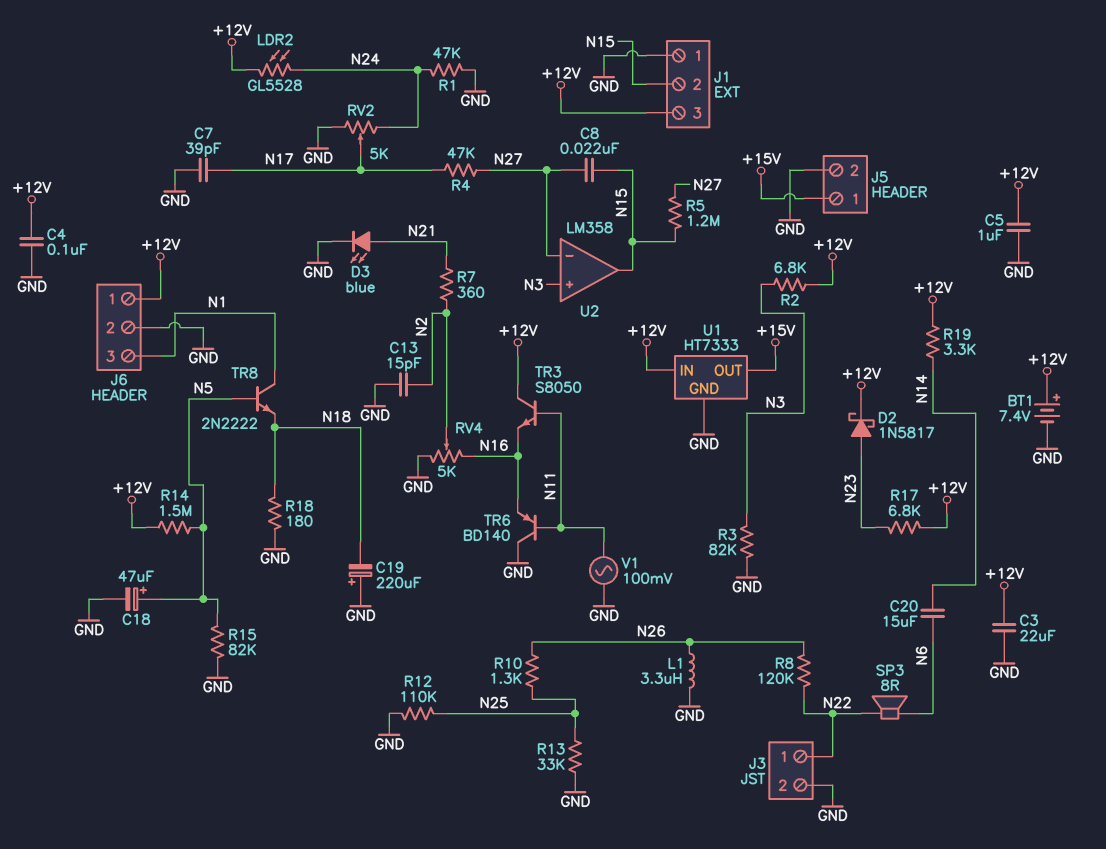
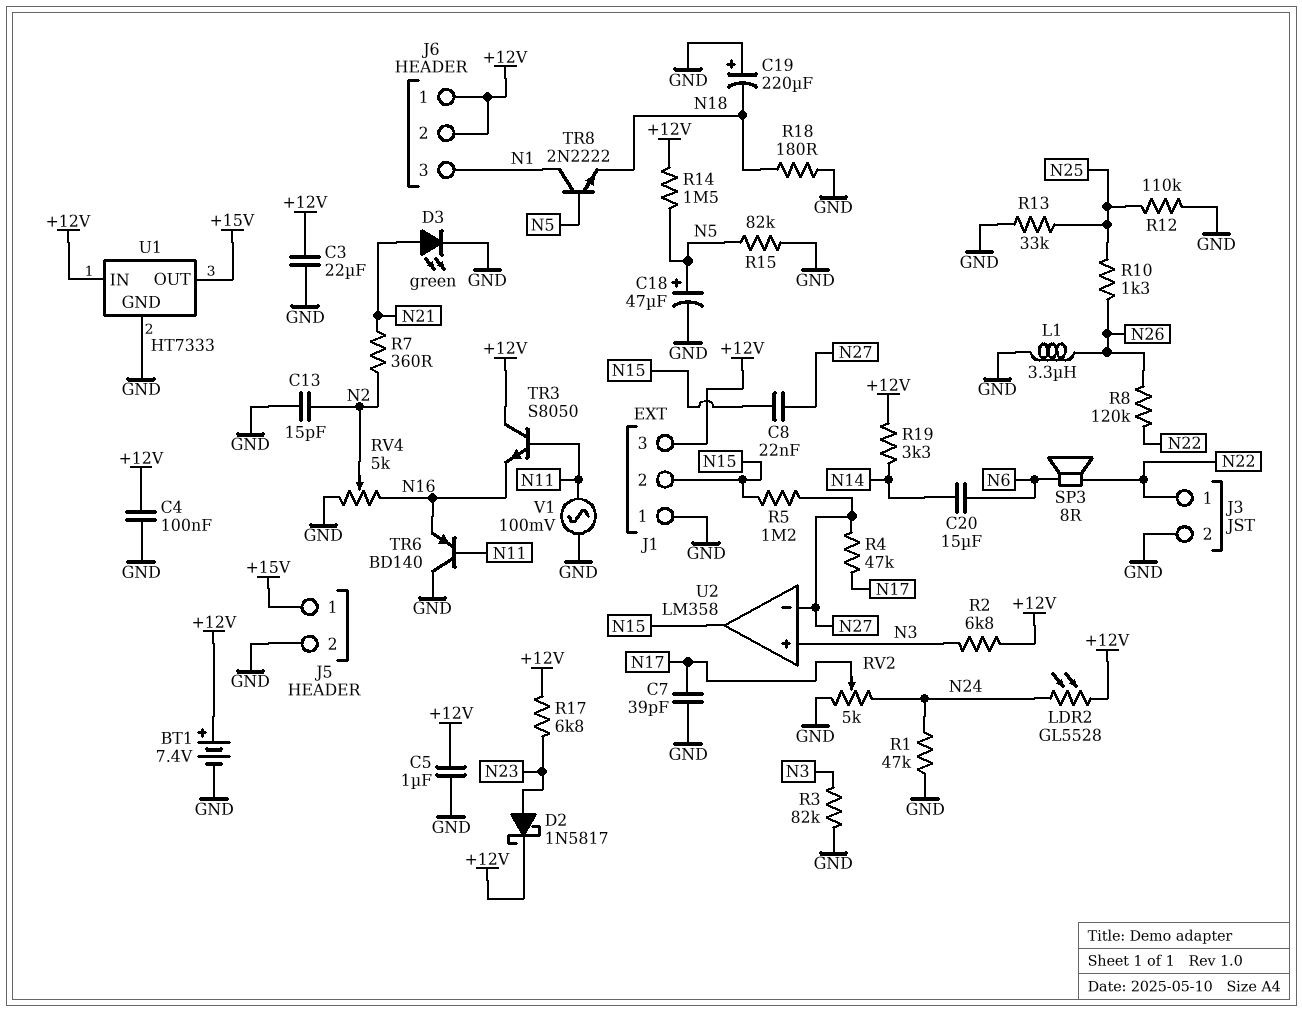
D3: LED blue (A N21, K GND) -> LED green (A N21, K GND)
J6 pin 2: GND -> +12V

